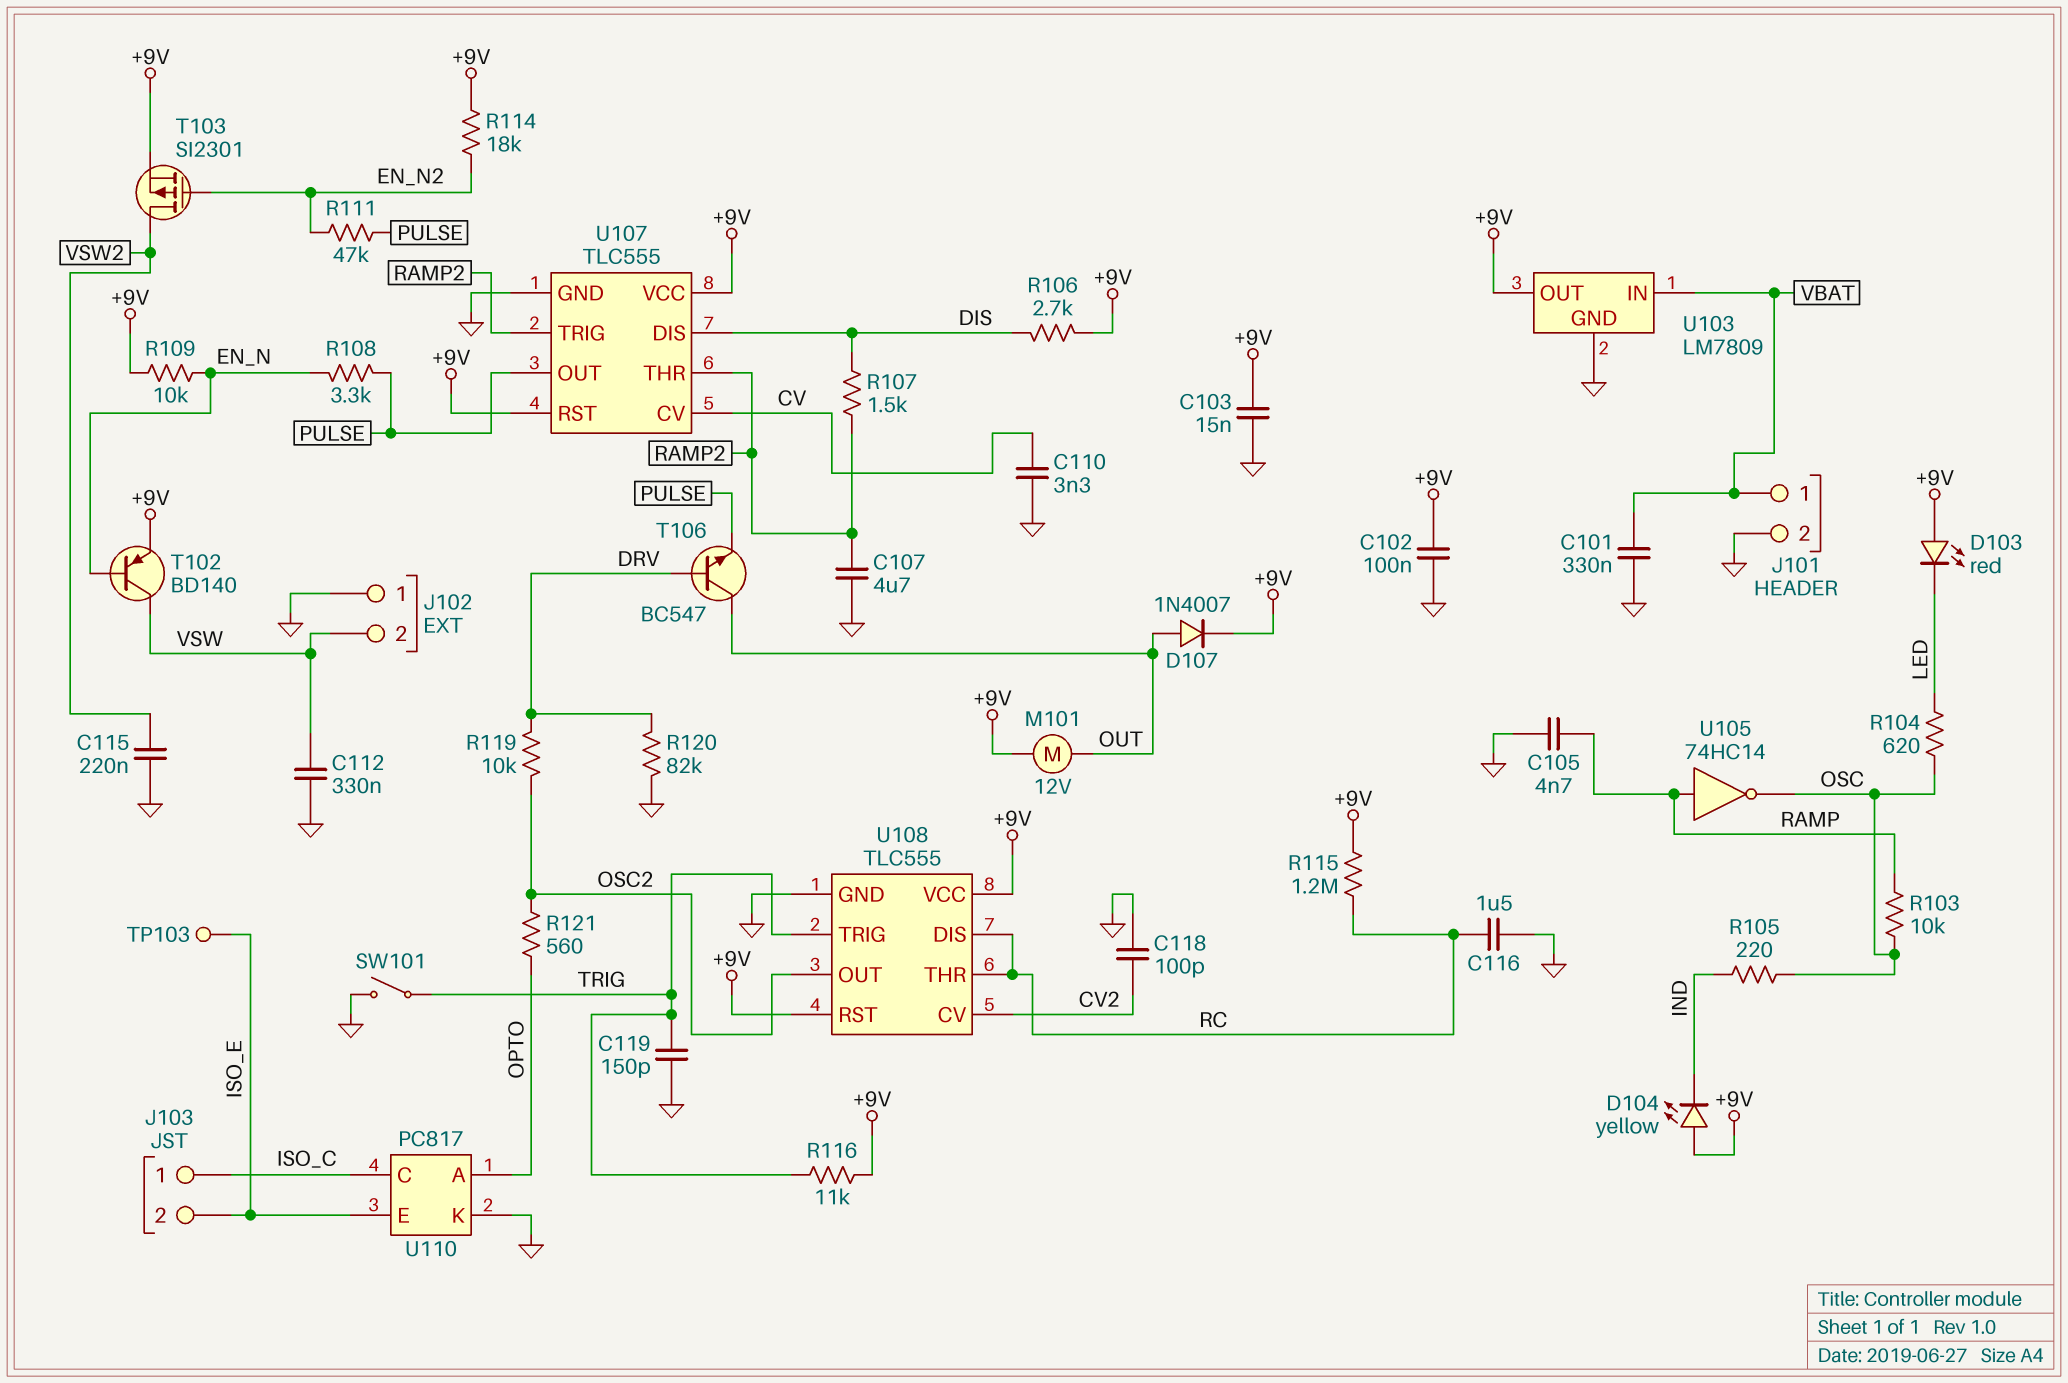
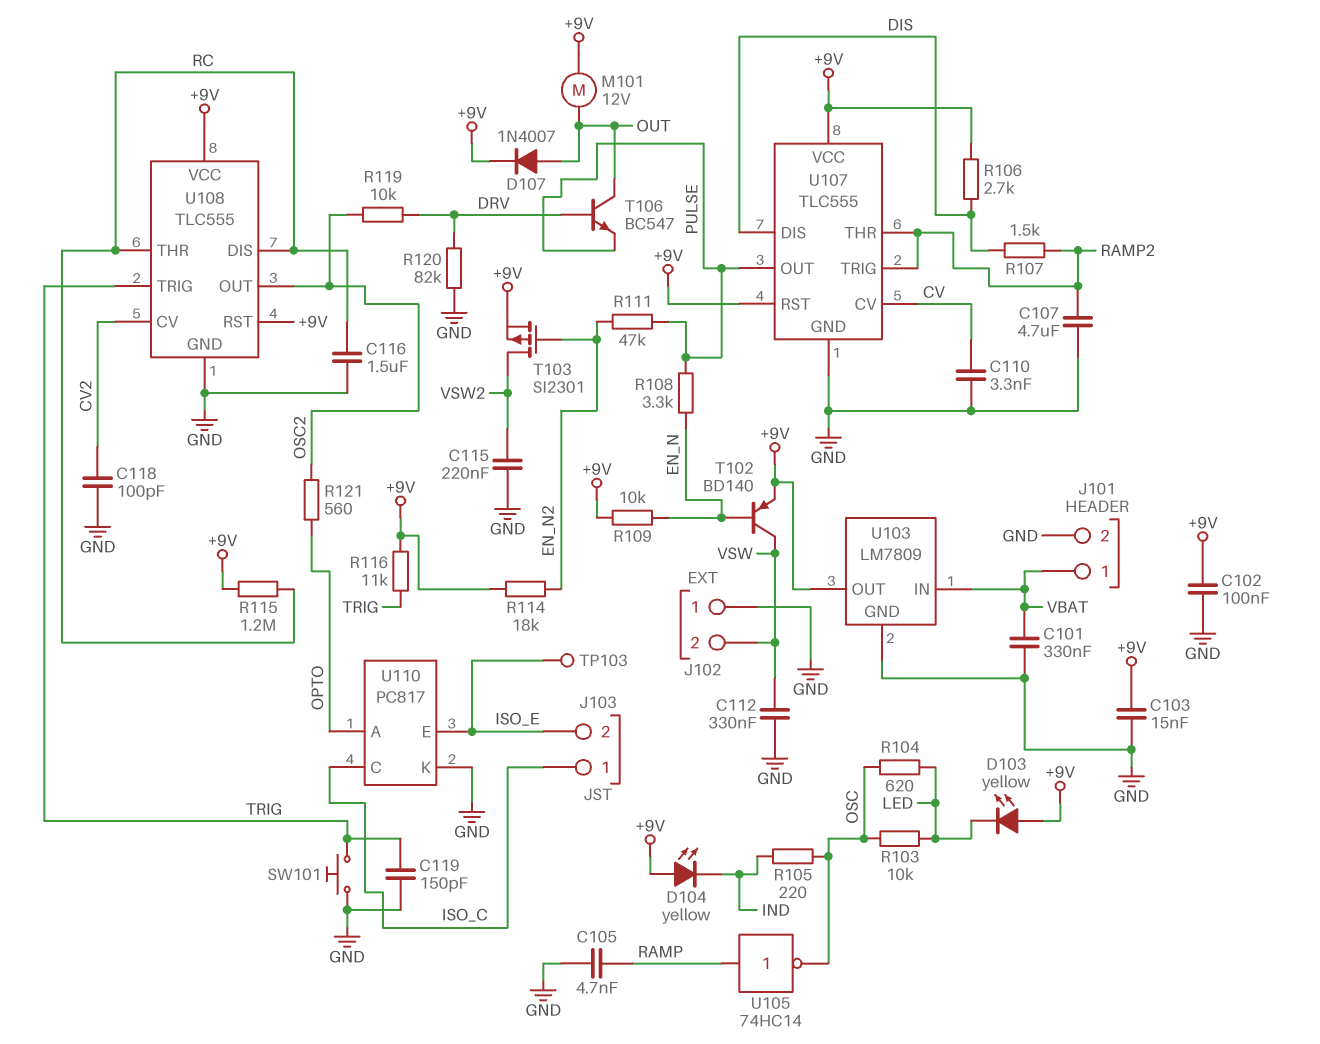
D103: LED red (A +9V, K LED) -> LED yellow (A +9V, K LED)
R103: 10k (OSC, RAMP) -> 10k (LED, OSC)
SW101: switch (GND, TRIG) -> button (GND, TRIG)

